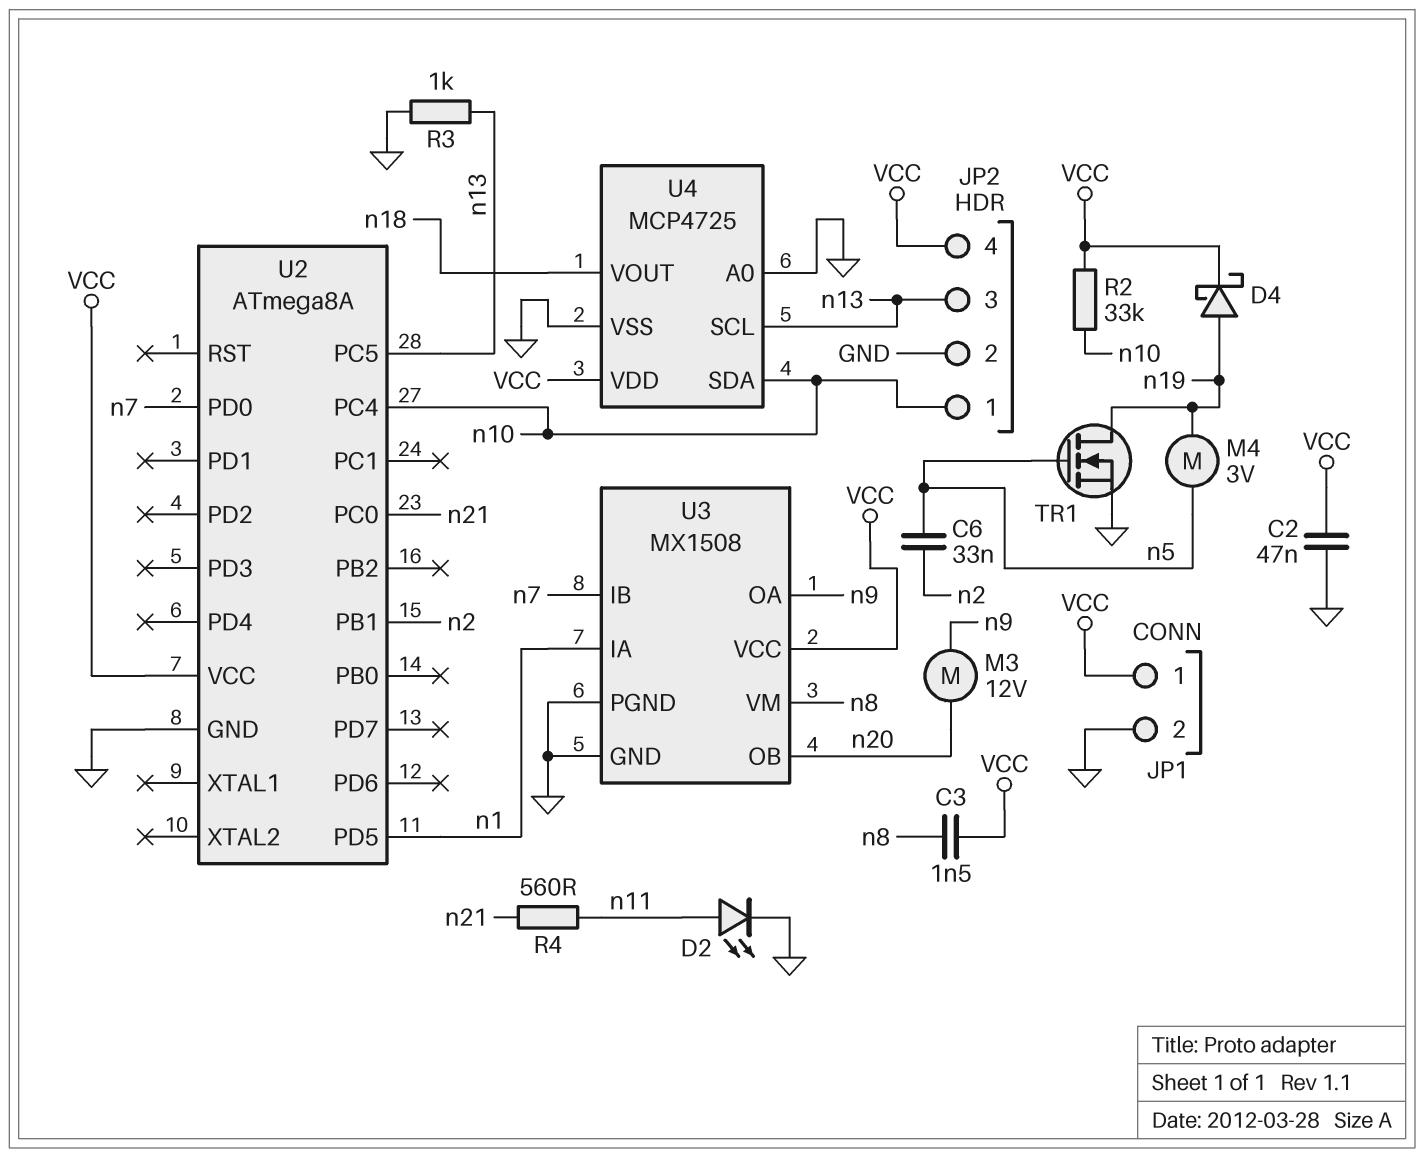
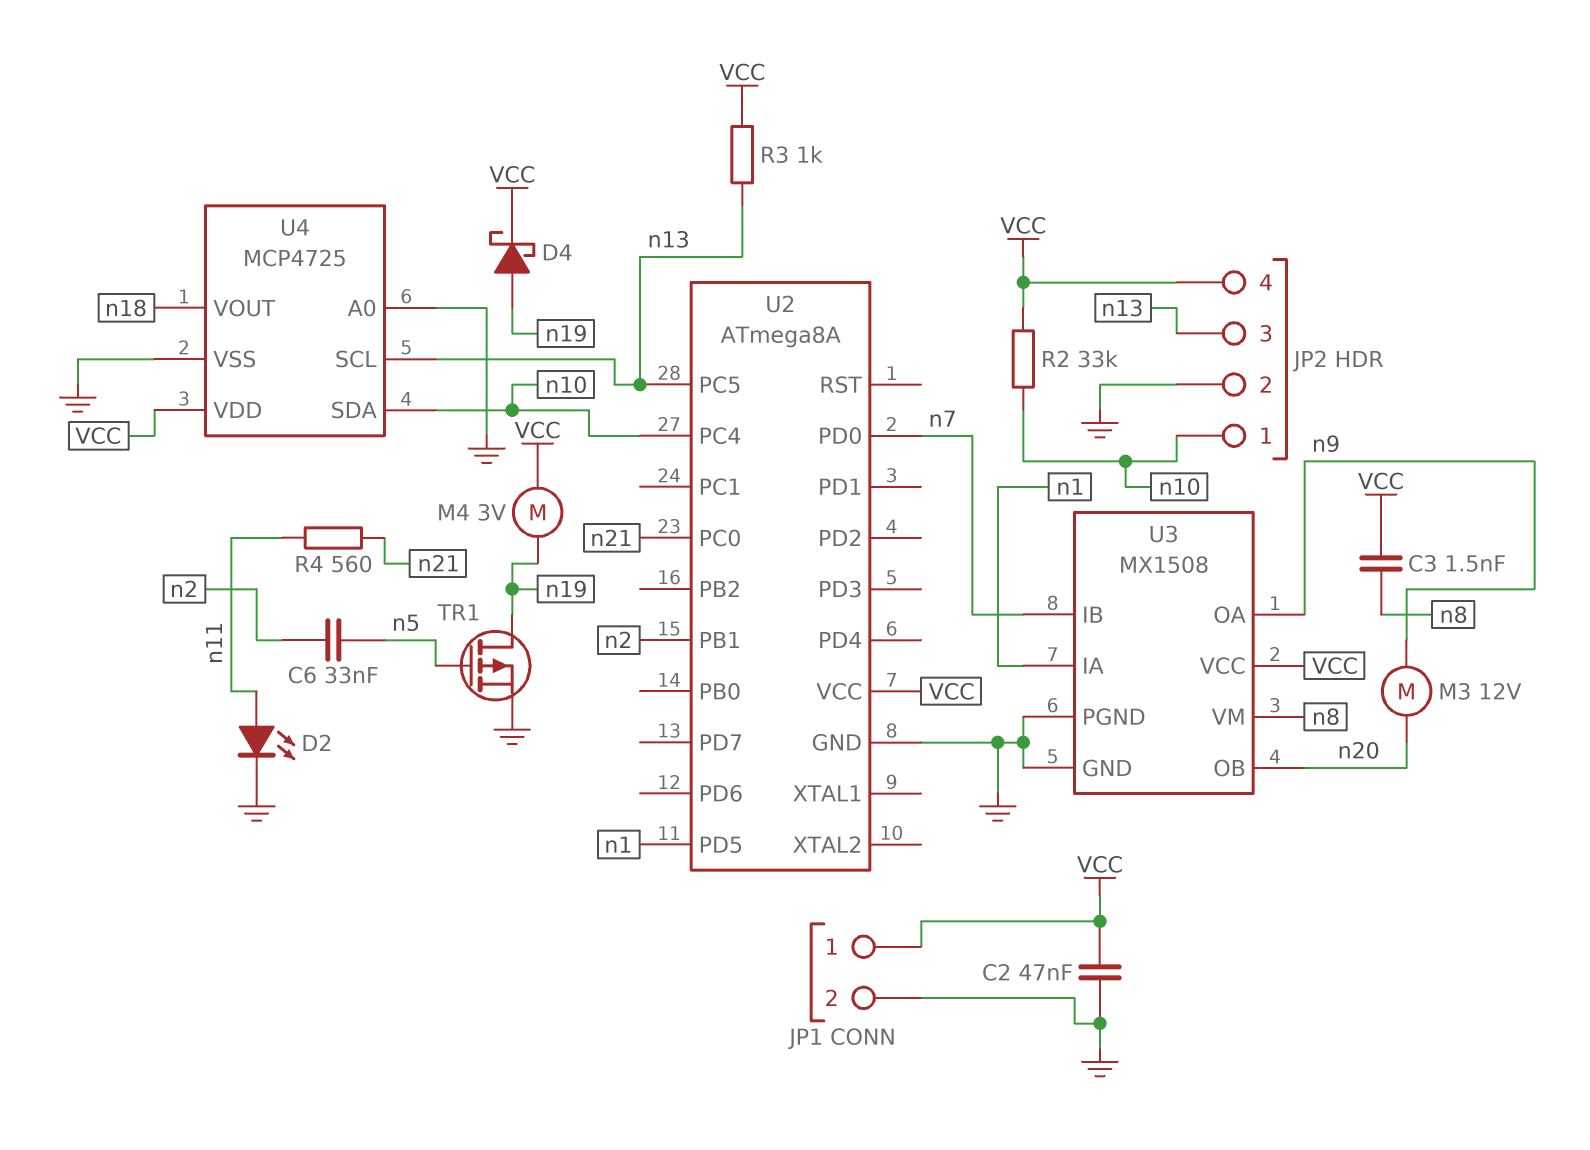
M4: motor 3V (n5, n19) -> motor 3V (VCC, n19)
R3: 1k (GND, n13) -> 1k (VCC, n13)
TR1: NMOS (G n5, D n19, S GND) -> PMOS (G n5, D n19, S GND)

